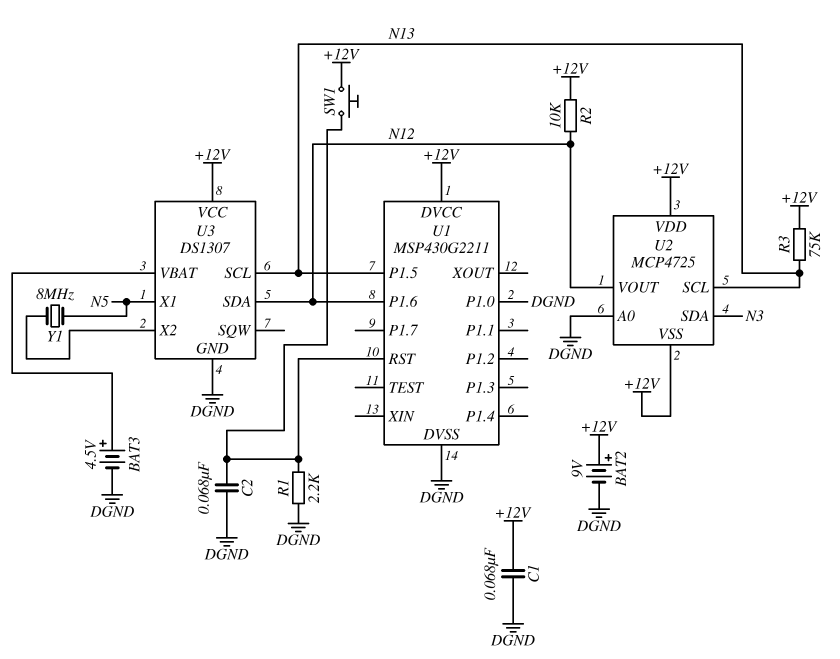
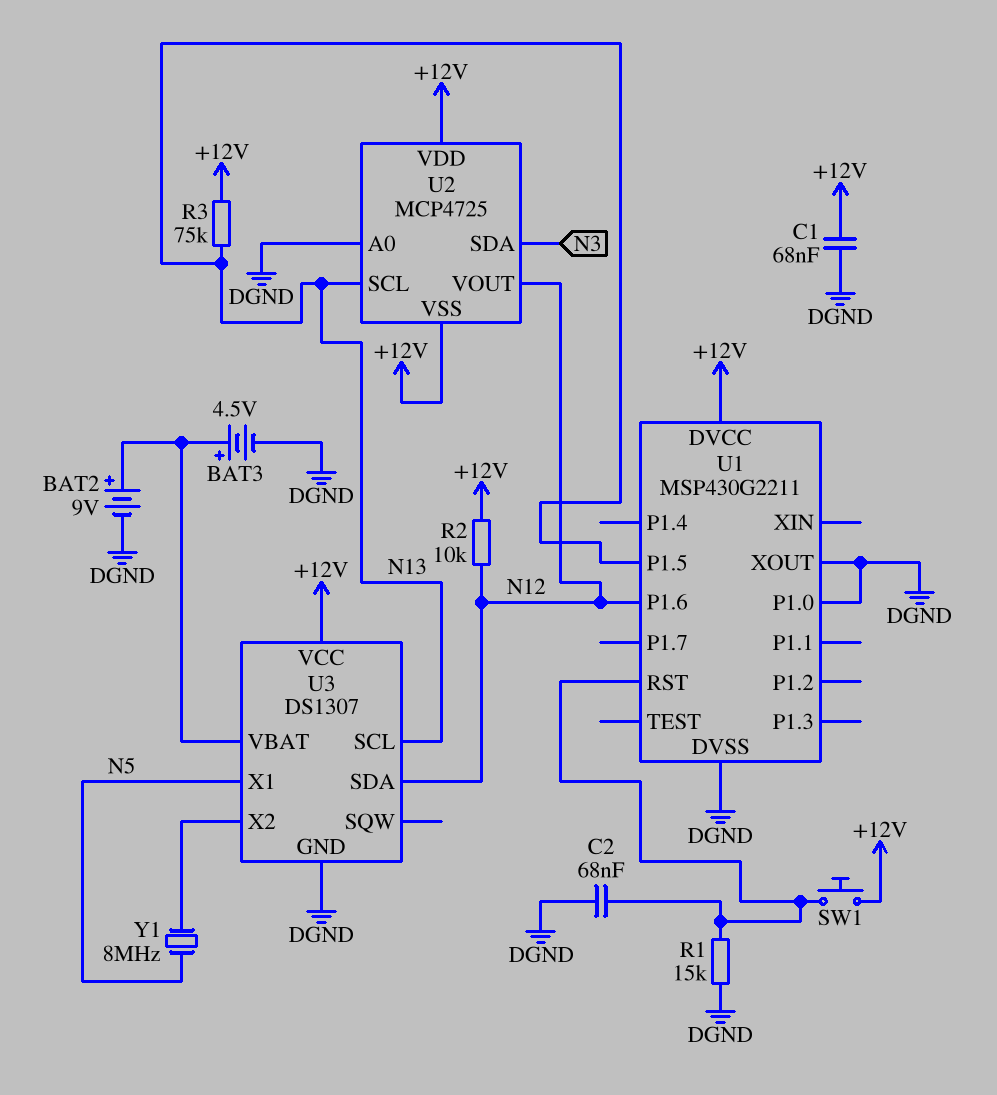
BAT2: 9V (plus +12V, minus DGND) -> 9V (plus U3/VBAT, minus DGND)
R1: 2.2k (DGND, U1/RST) -> 15k (DGND, U1/RST)
U1 pin XOUT: none -> DGND

